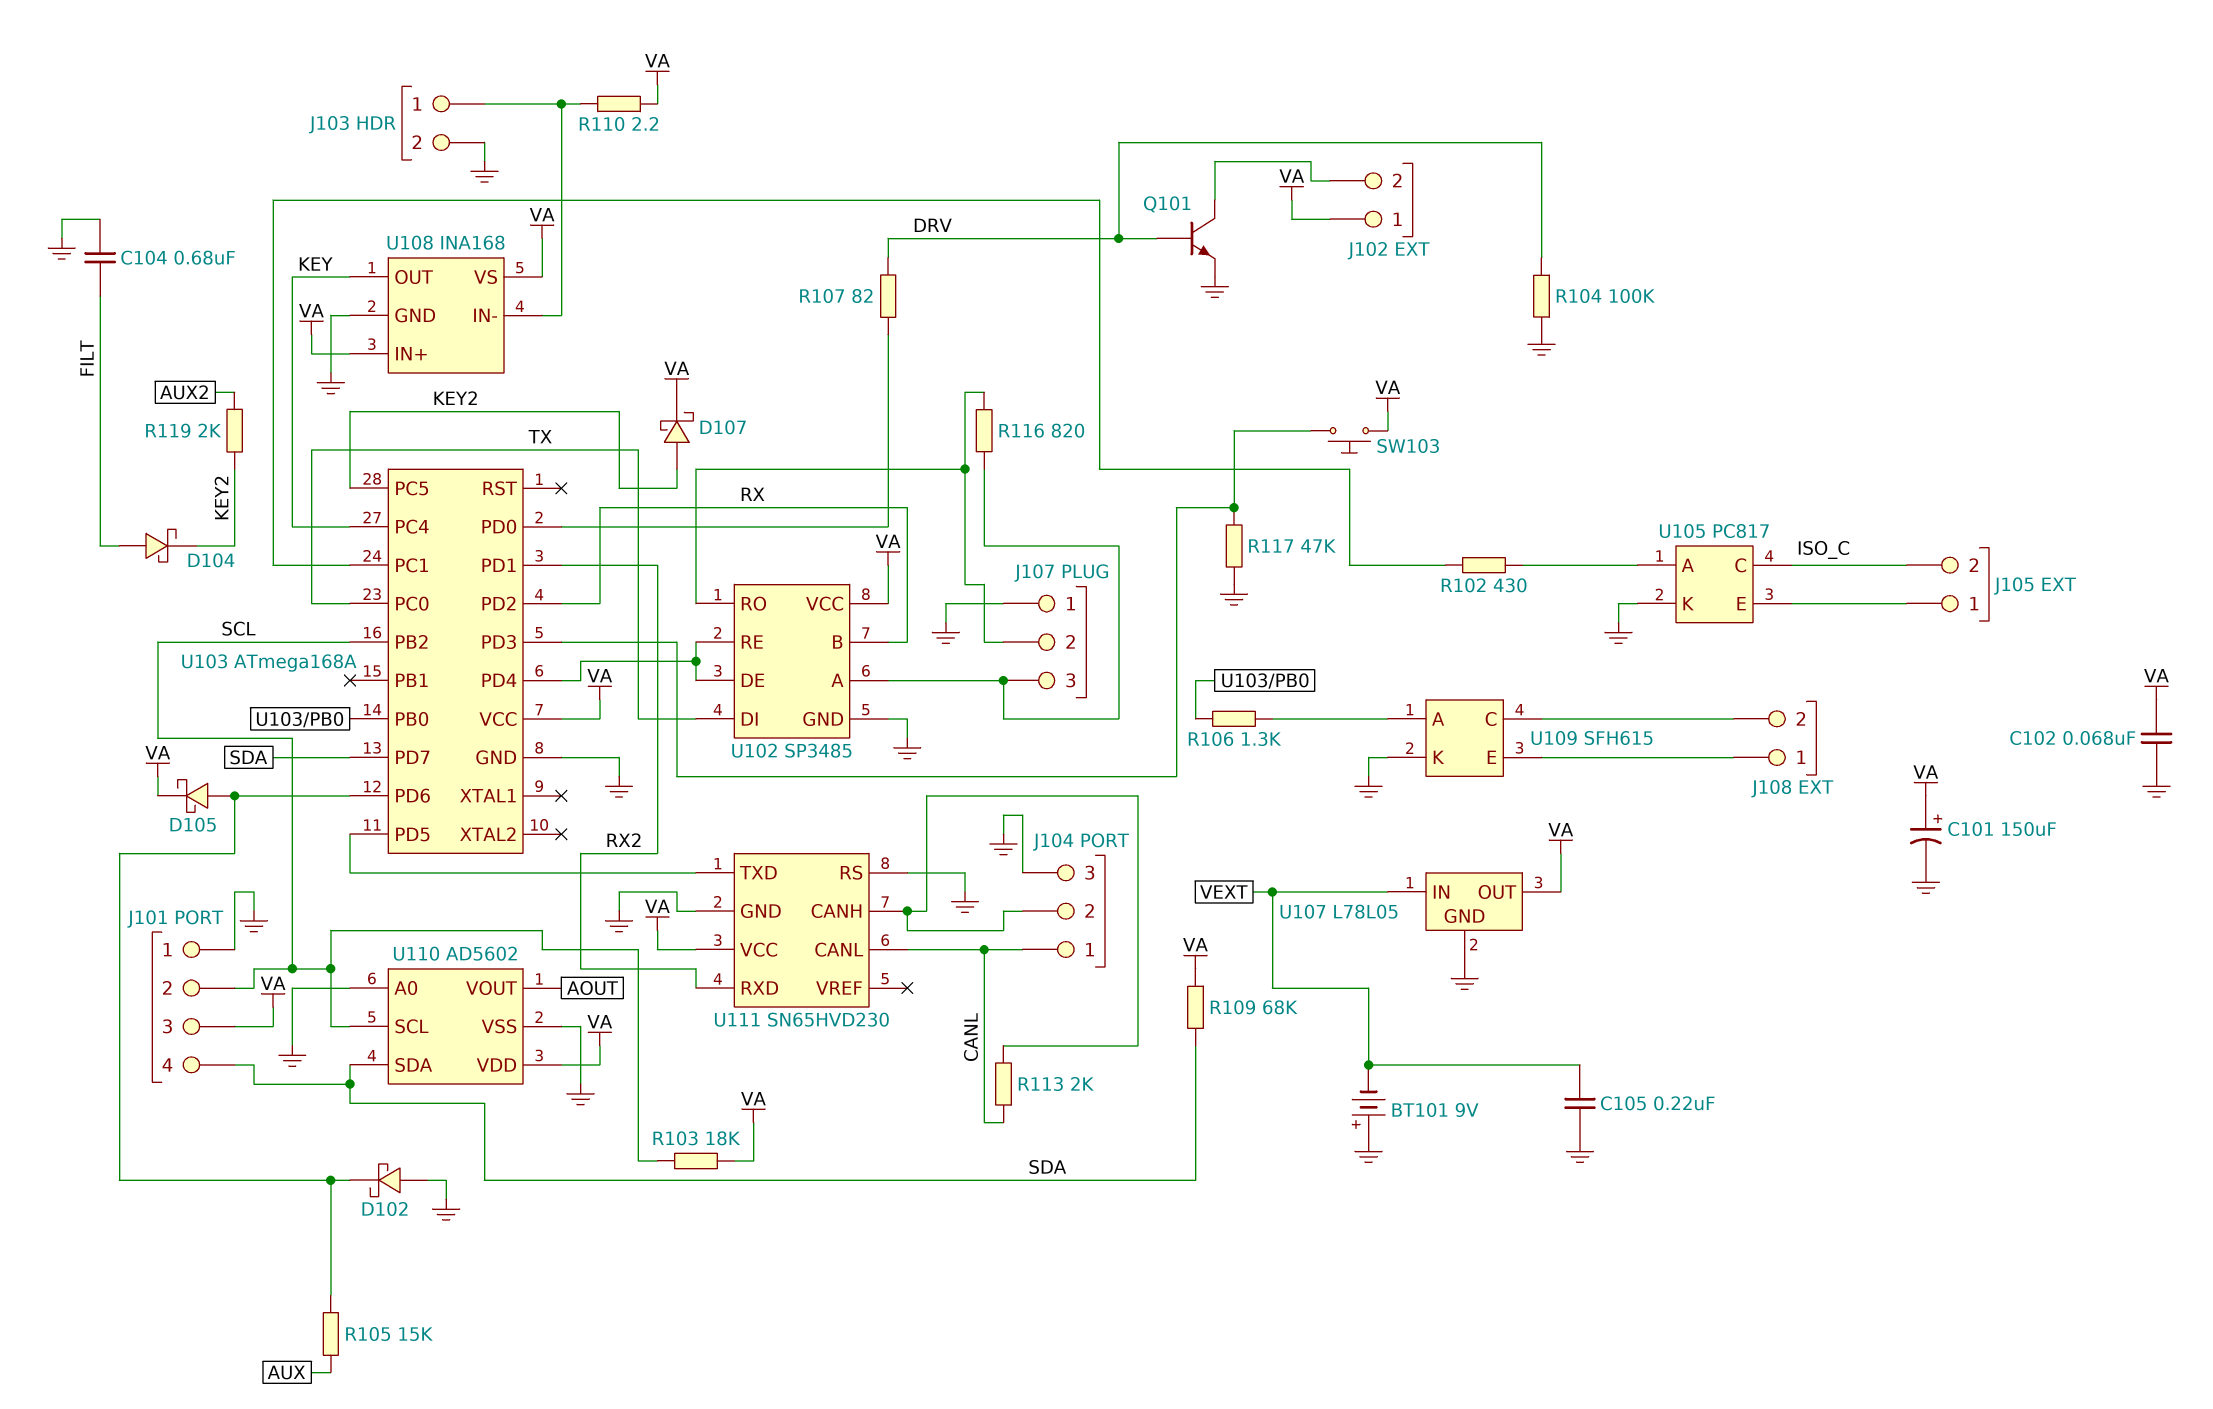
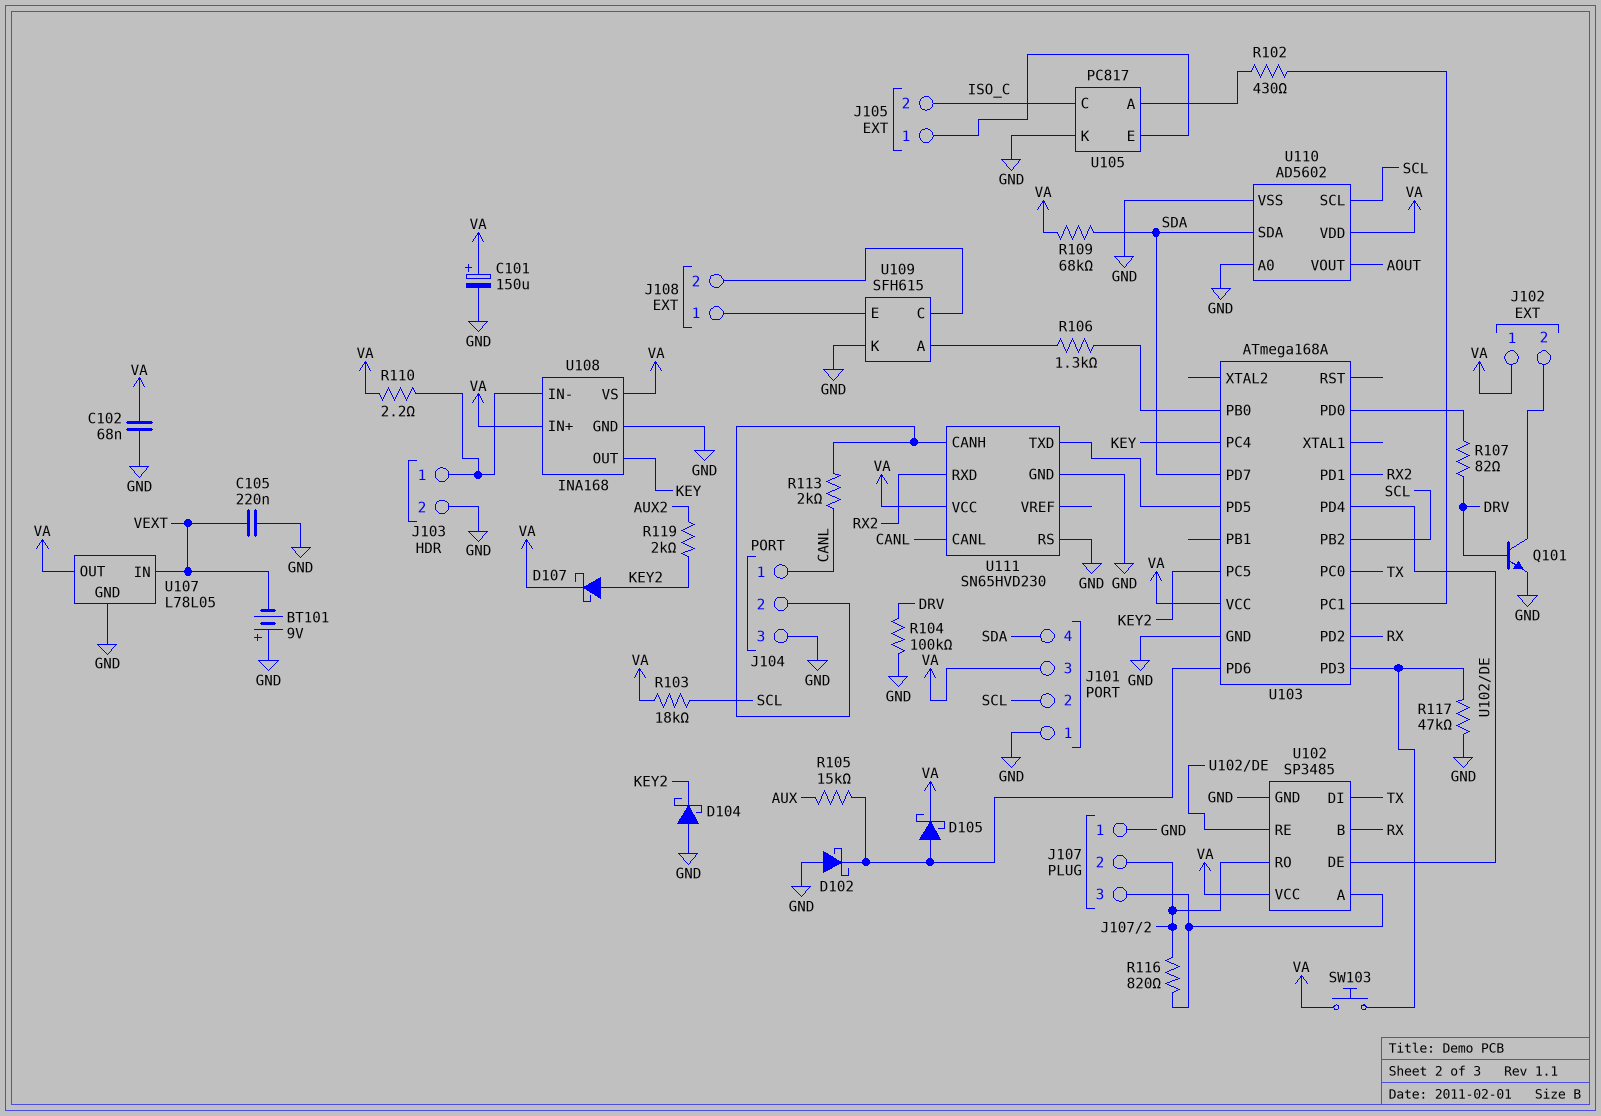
C104: 680nF (FILT, GND) -> none
D104: schottky (A FILT, K KEY2) -> schottky (A GND, K KEY2)

